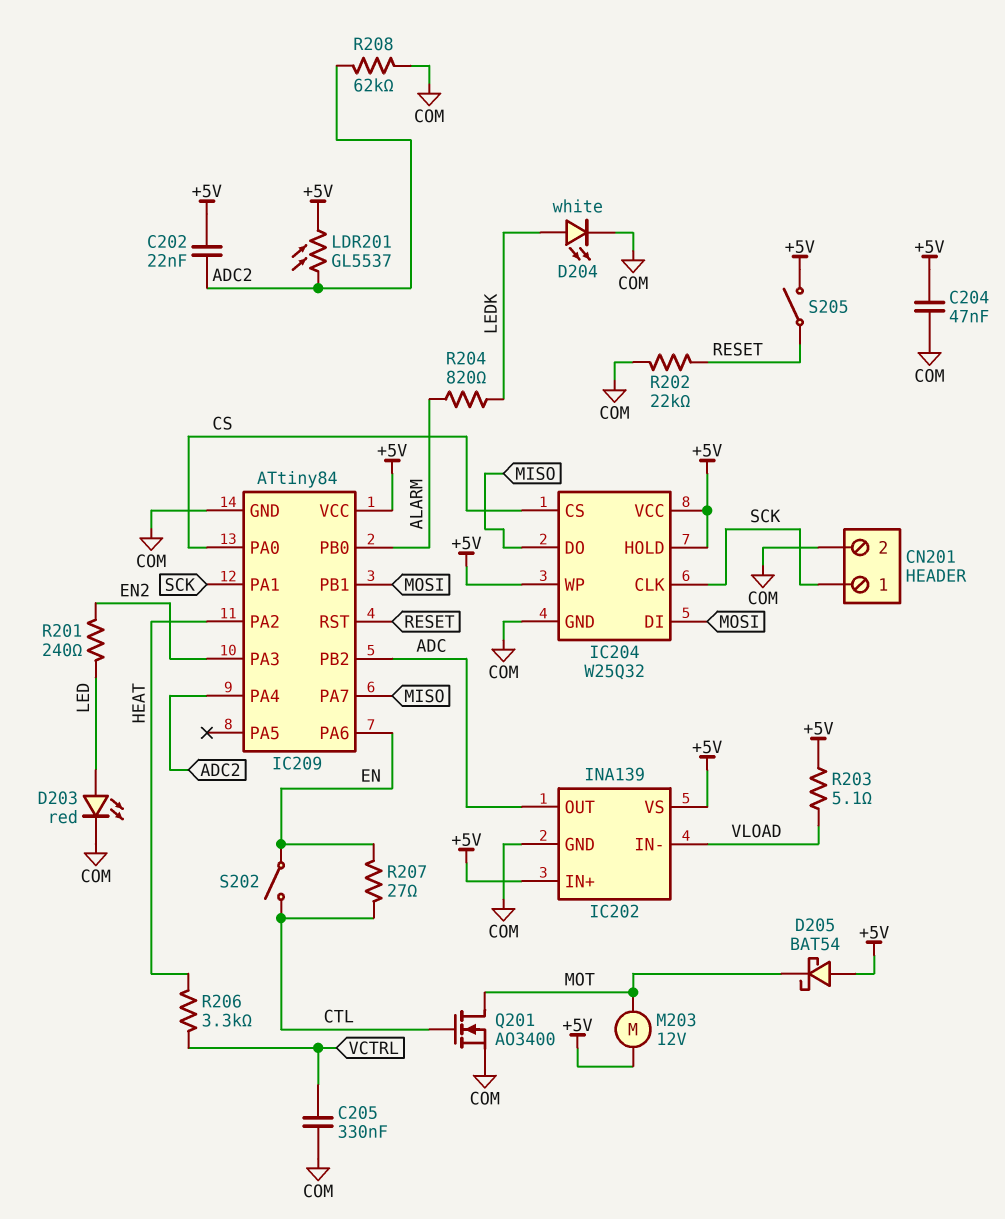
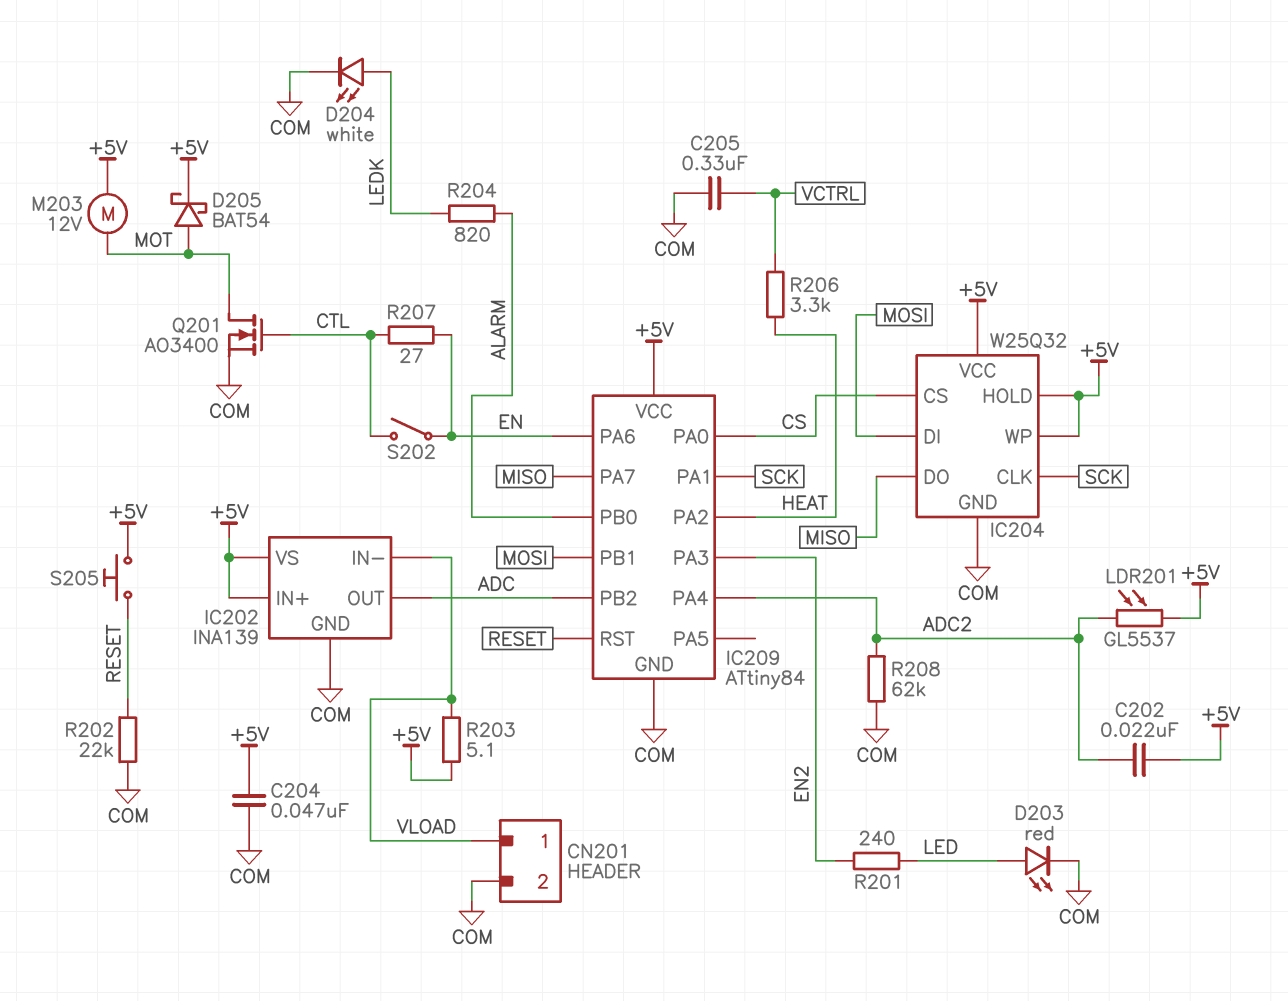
CN201 pin 1: SCK -> VLOAD
D205: schottky BAT54 (A +5V, K MOT) -> schottky BAT54 (A MOT, K +5V)
S205: switch (+5V, RESET) -> button (+5V, RESET)

